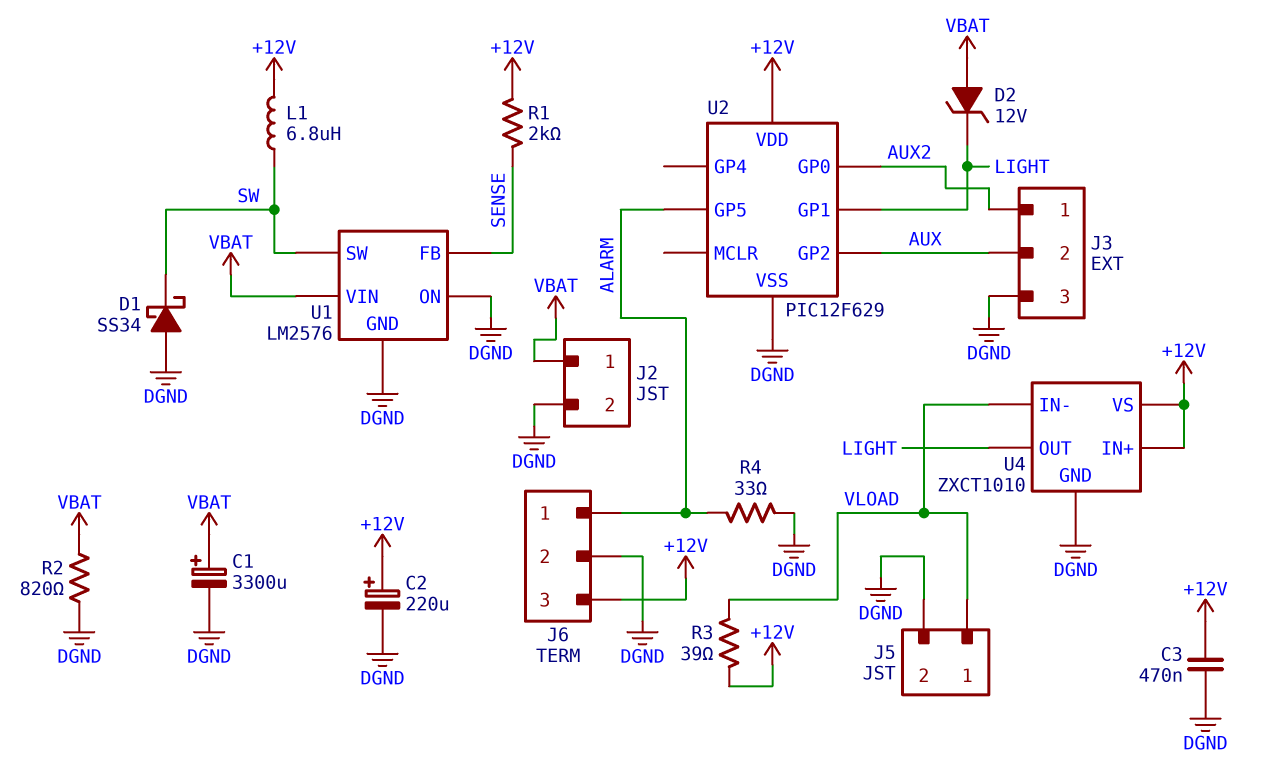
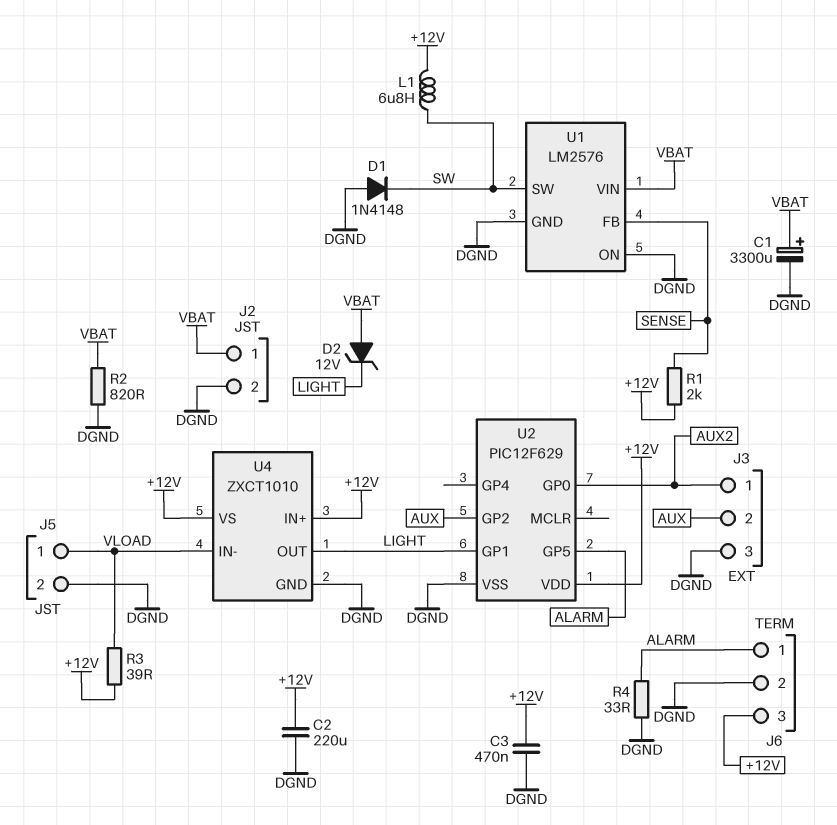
C2: 220uF (plus +12V, minus DGND) -> 220uF (+12V, DGND)
D1: schottky SS34 (A DGND, K SW) -> diode 1N4148 (A DGND, K SW)

